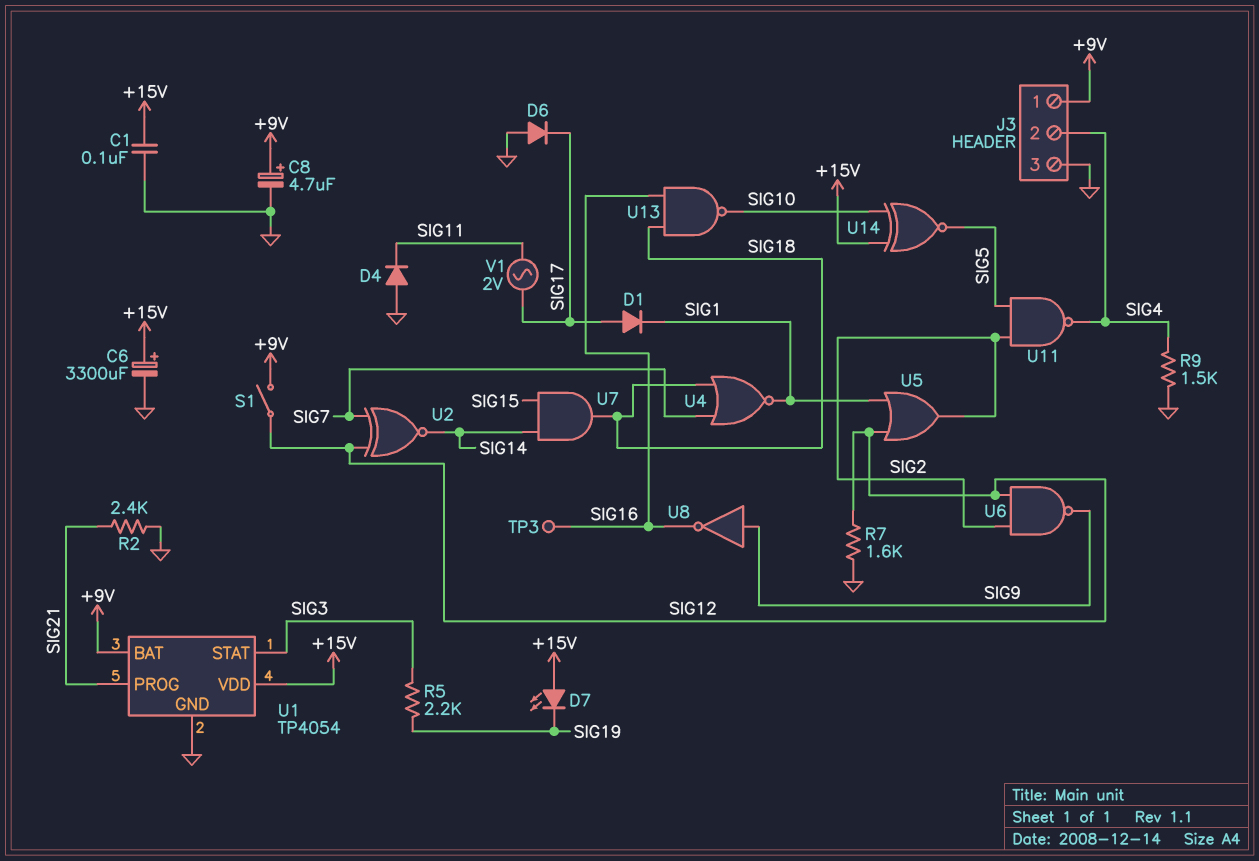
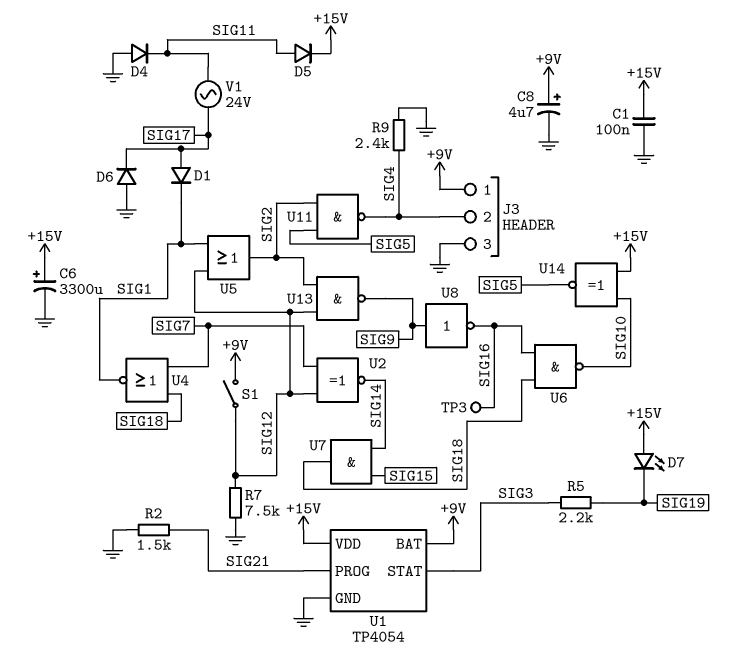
D5: none -> diode (A SIG11, K +15V)
R2: 2.4k (GND, SIG21) -> 1.5k (GND, SIG21)
R7: 1.6k (GND, SIG12) -> 7.5k (GND, SIG12)
R9: 1.5k (GND, SIG4) -> 2.4k (GND, SIG4)
U6: NAND (in SIG2, in SIG12, out SIG9) -> NAND (in SIG16, in SIG18, out SIG10)
U13: NAND (in SIG16, in SIG18, out SIG10) -> NAND (in SIG2, in SIG12, out SIG9)
V1: AC 2V (SIG11, SIG17) -> AC 24V (SIG11, SIG17)

